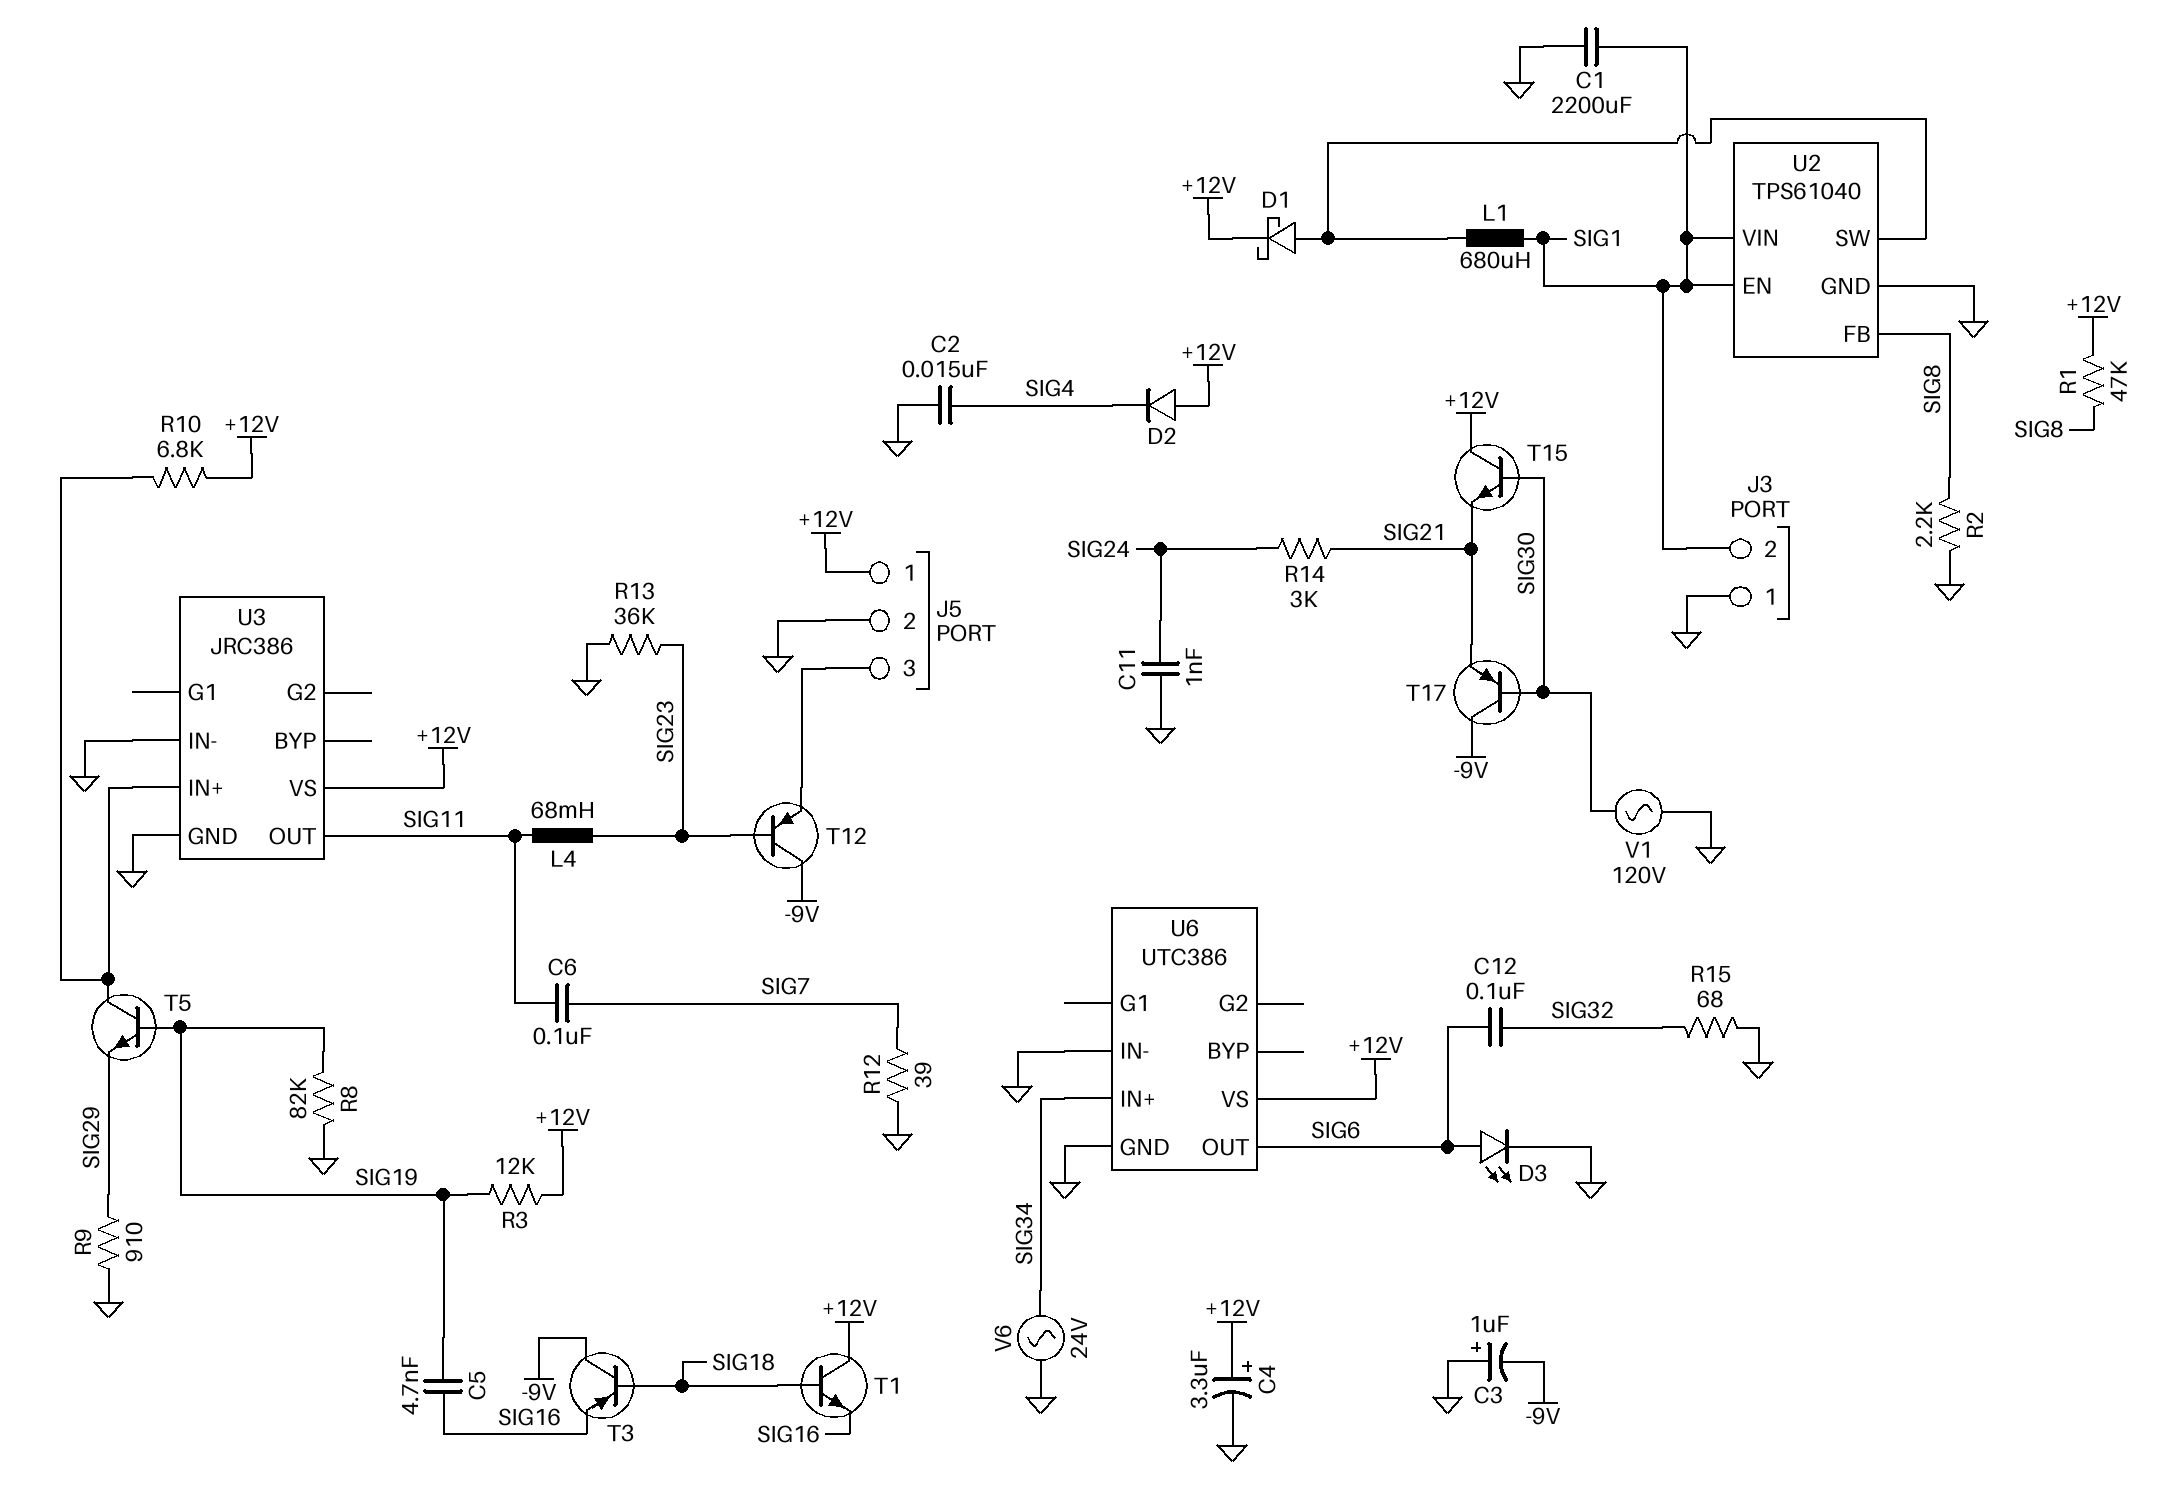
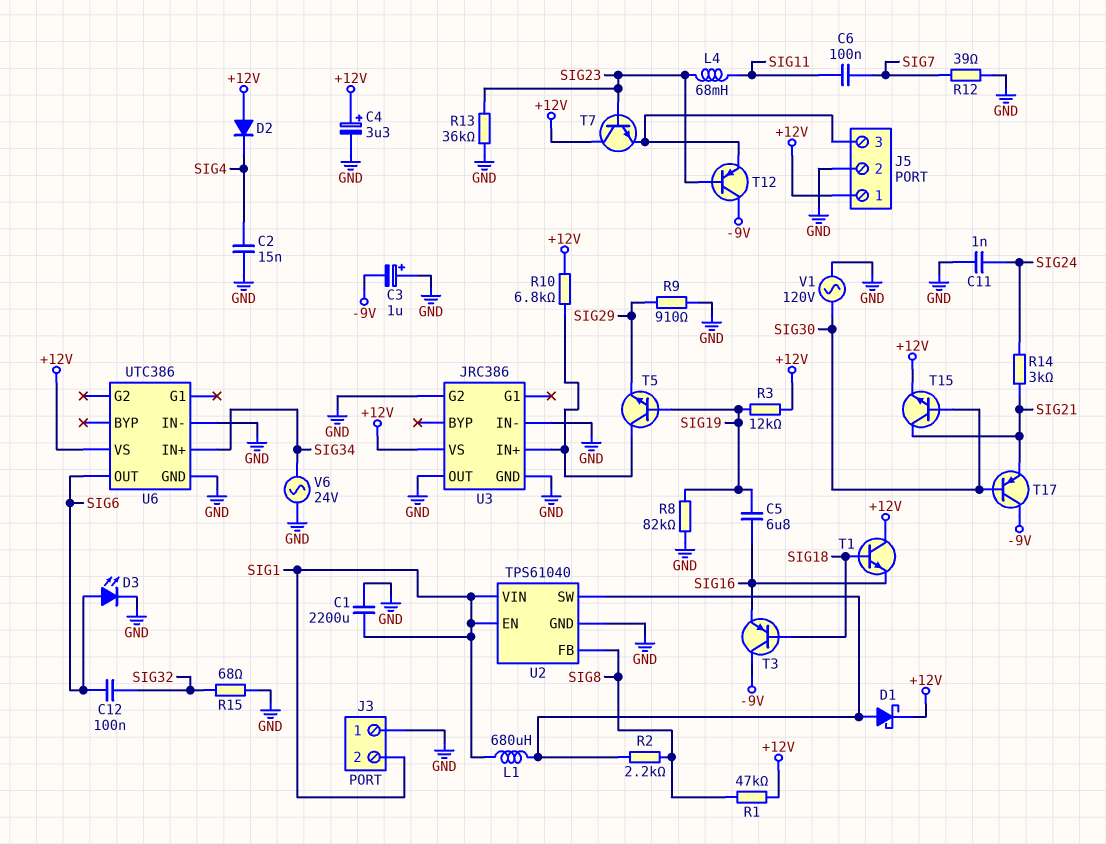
C5: 4.7nF (SIG16, SIG19) -> 6.8uF (SIG16, SIG19)
R2: 2.2k (GND, SIG8) -> 2.2k (SIG8, U2/SW)
T7: none -> NPN (B SIG23, C +12V, E J5/3)
T15: NPN (B SIG30, C +12V, E SIG21) -> NPN (B SIG30, C SIG21, E +12V)
U3 pin G2: none -> GND
U3 pin OUT: SIG11 -> GND

